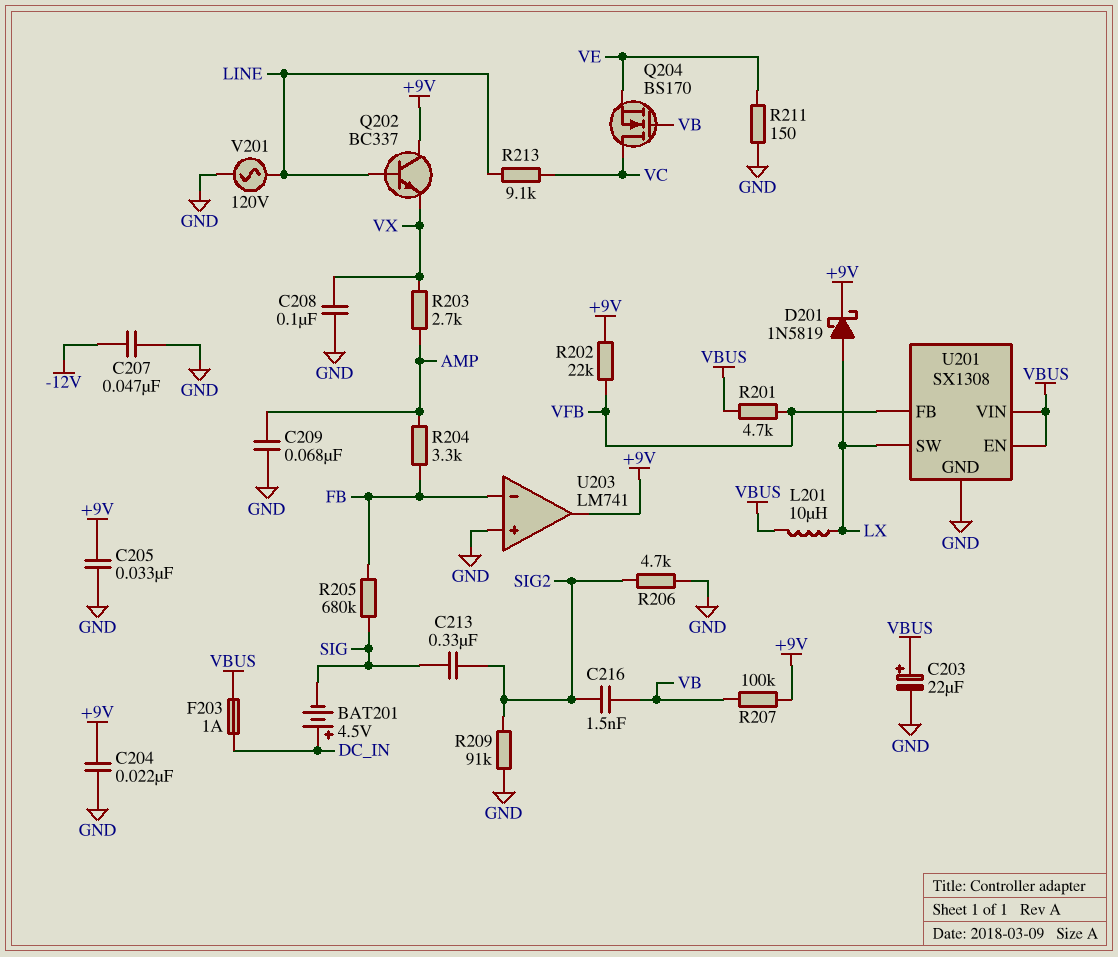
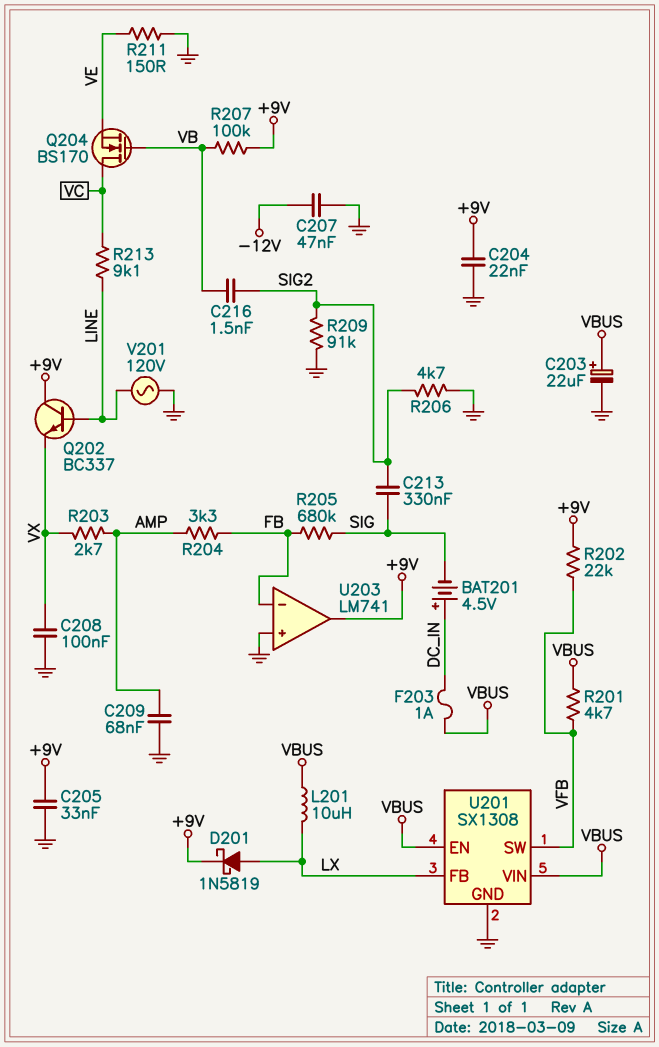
U201 pin FB: VFB -> LX
U201 pin SW: LX -> VFB

